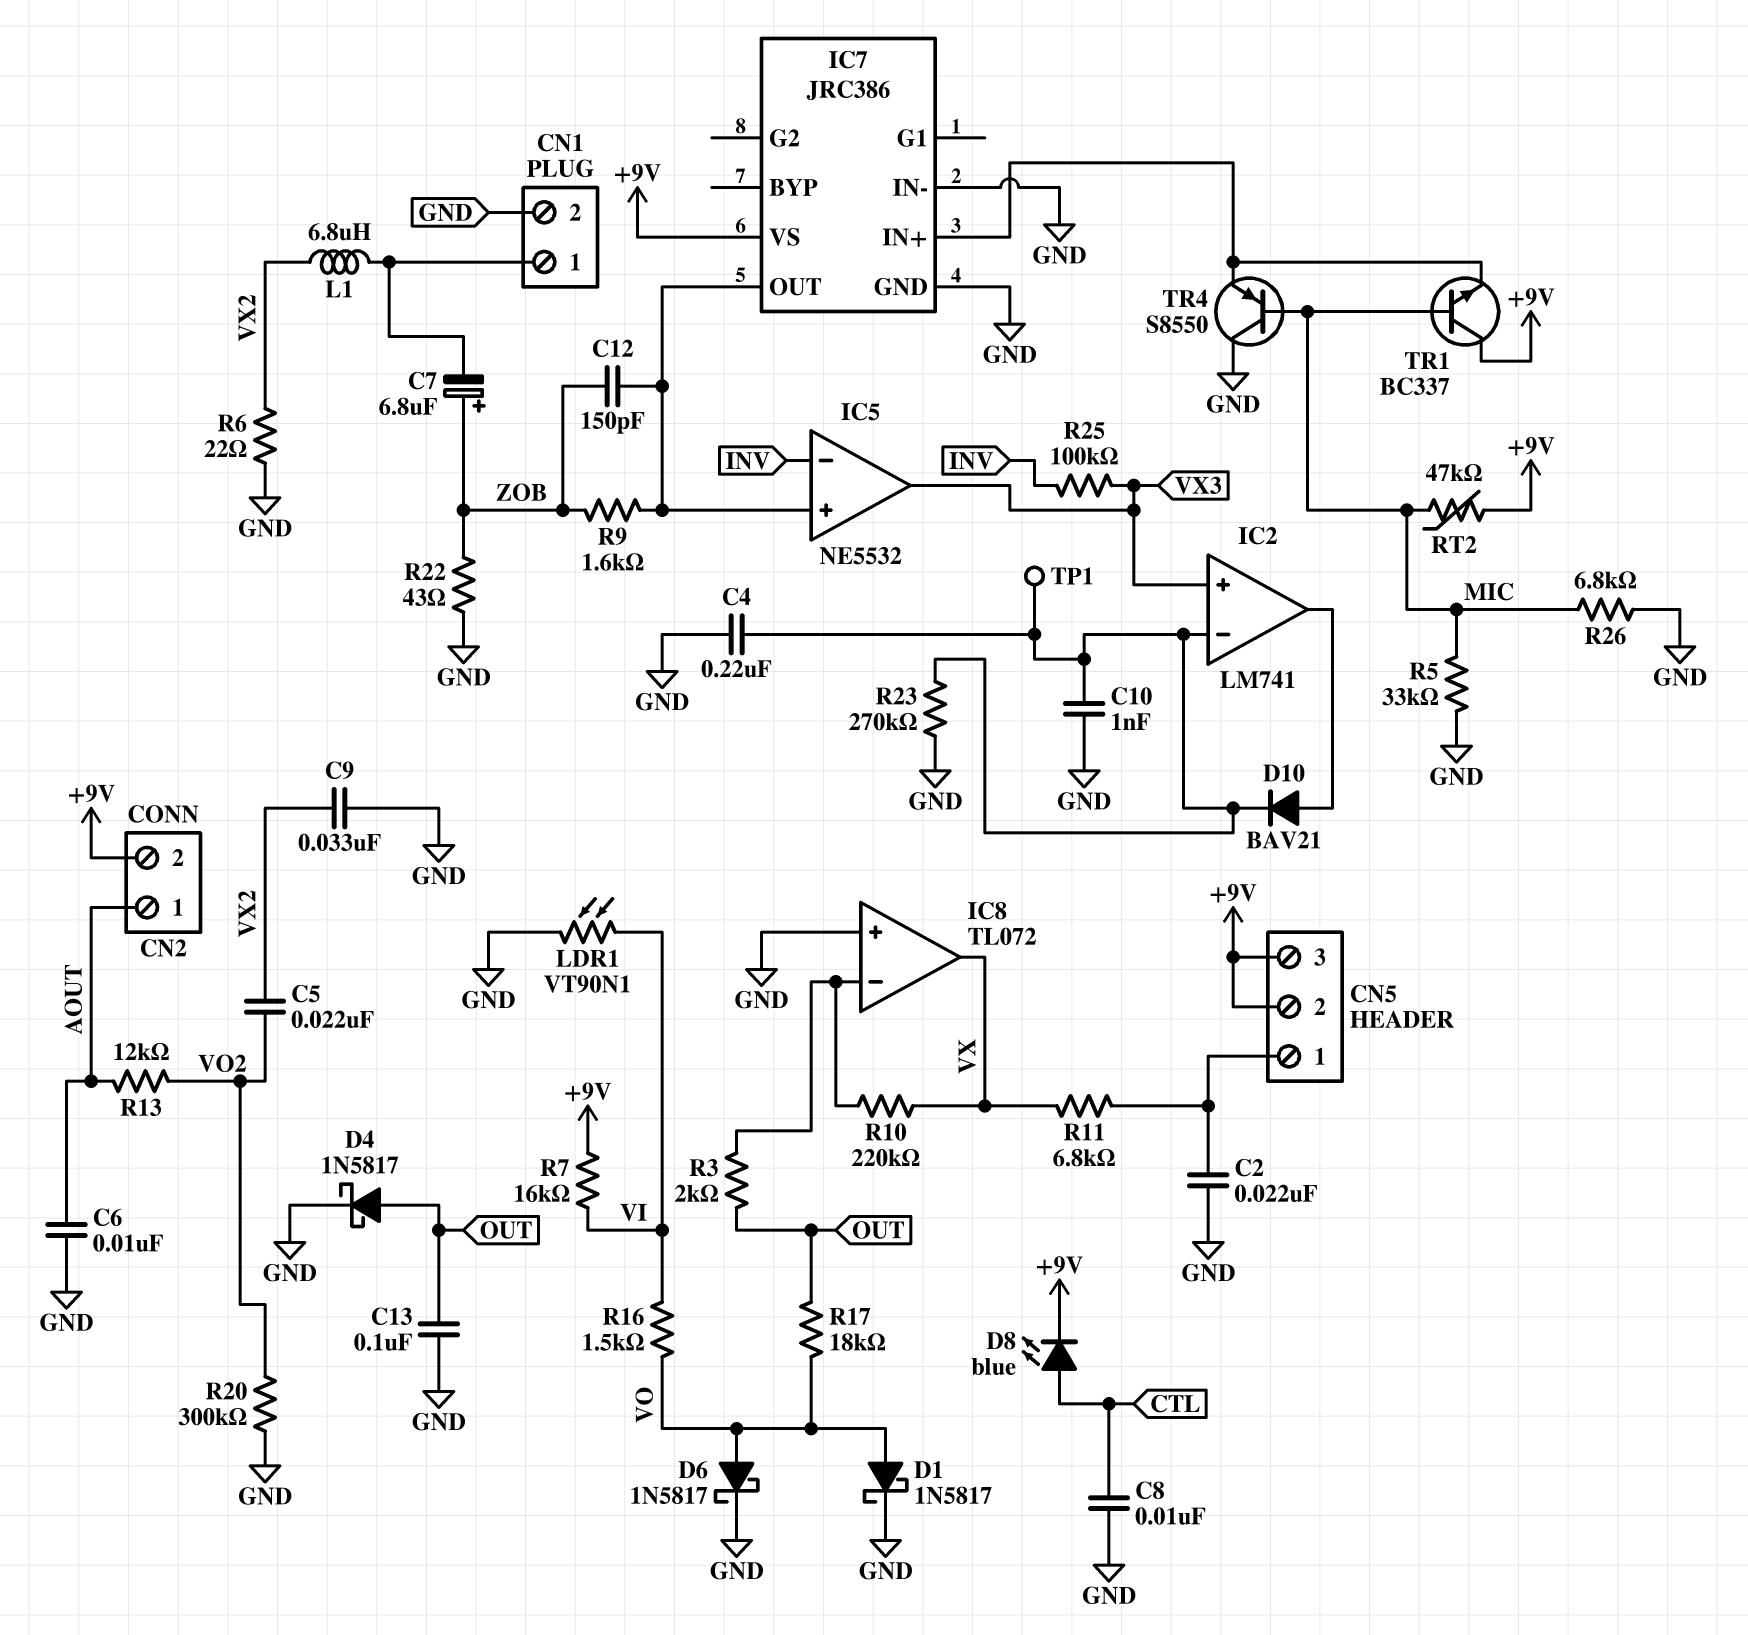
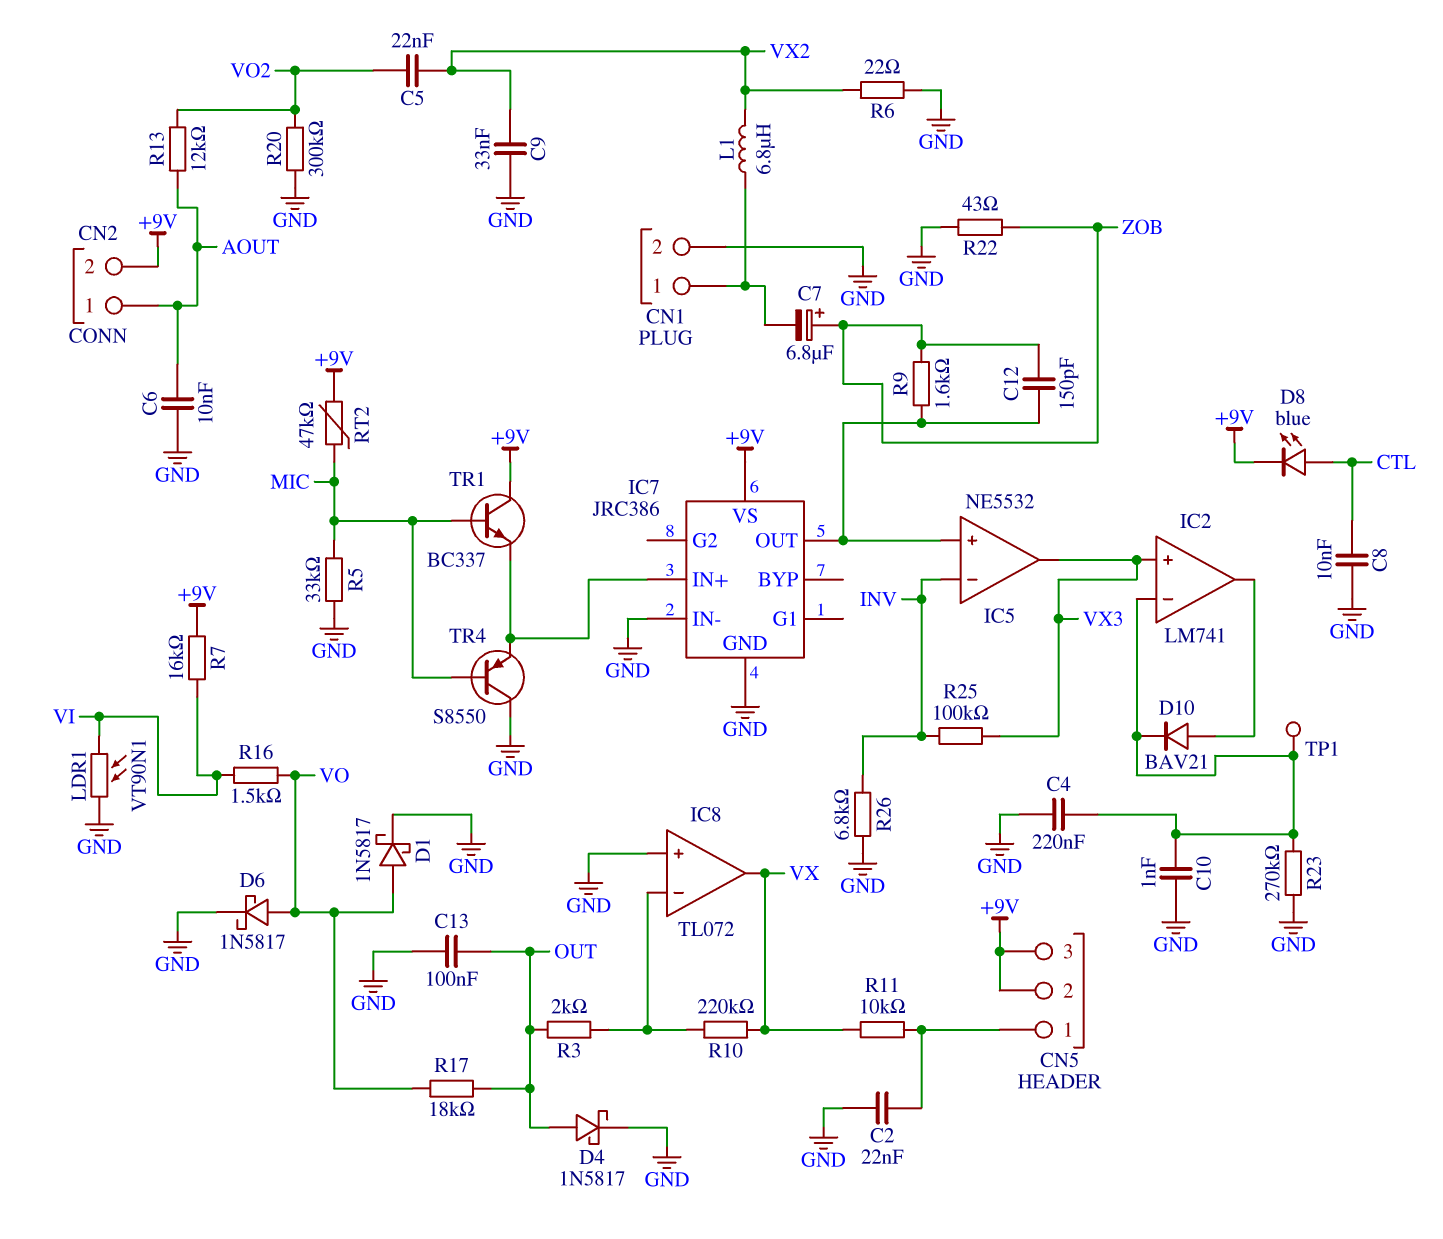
R11: 6.8k (CN5/1, VX) -> 10k (CN5/1, VX)
R26: 6.8k (GND, MIC) -> 6.8k (GND, INV)

